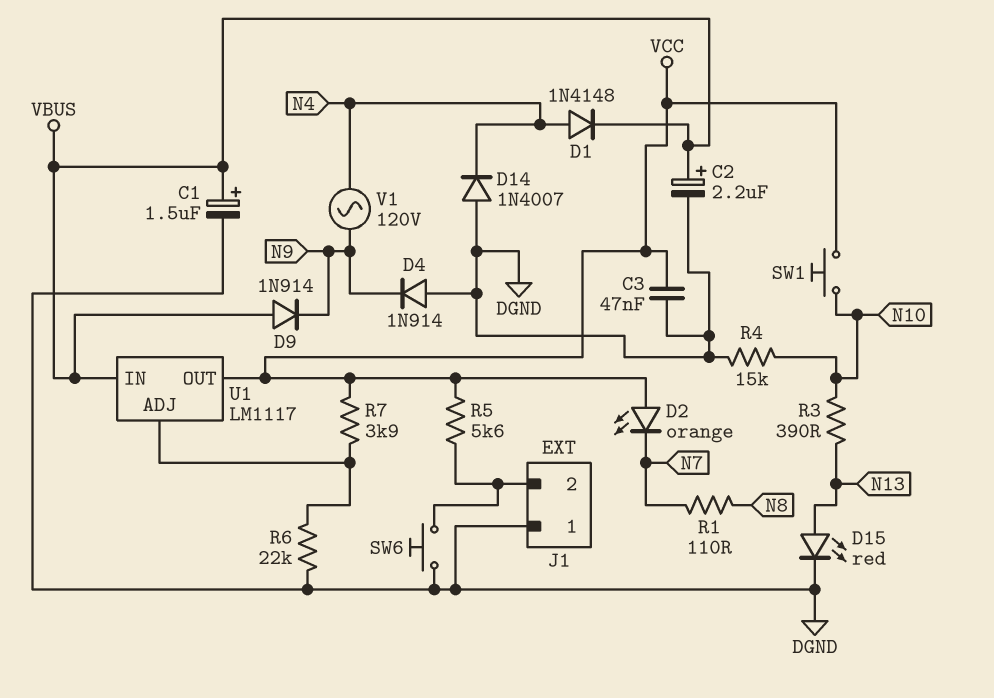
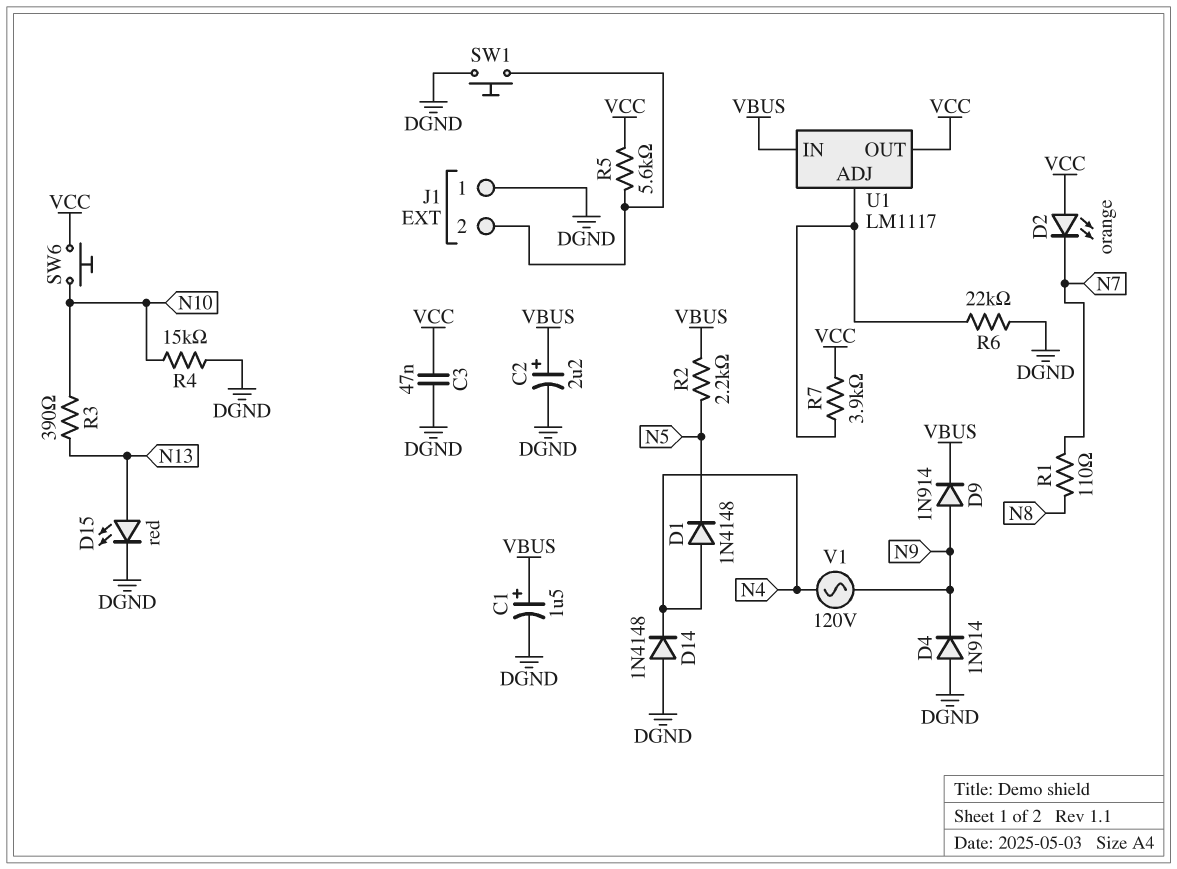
D1: diode 1N4148 (A N4, K VBUS) -> diode 1N4148 (A N4, K N5)
D9: diode 1N914 (A VBUS, K N9) -> diode 1N914 (A N9, K VBUS)
D14: diode 1N4007 (A DGND, K N4) -> diode 1N4148 (A DGND, K N4)
R2: none -> 2.2k (N5, VBUS)
SW1: button (N10, VCC) -> button (DGND, J1/2)
SW6: button (DGND, J1/2) -> button (N10, VCC)

